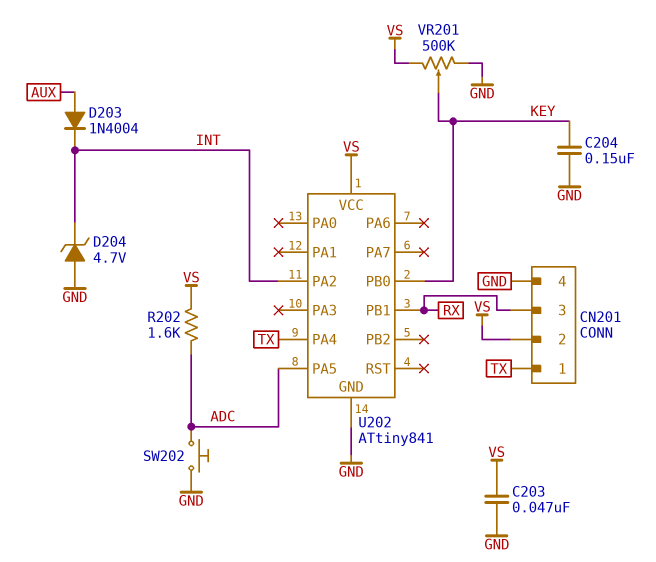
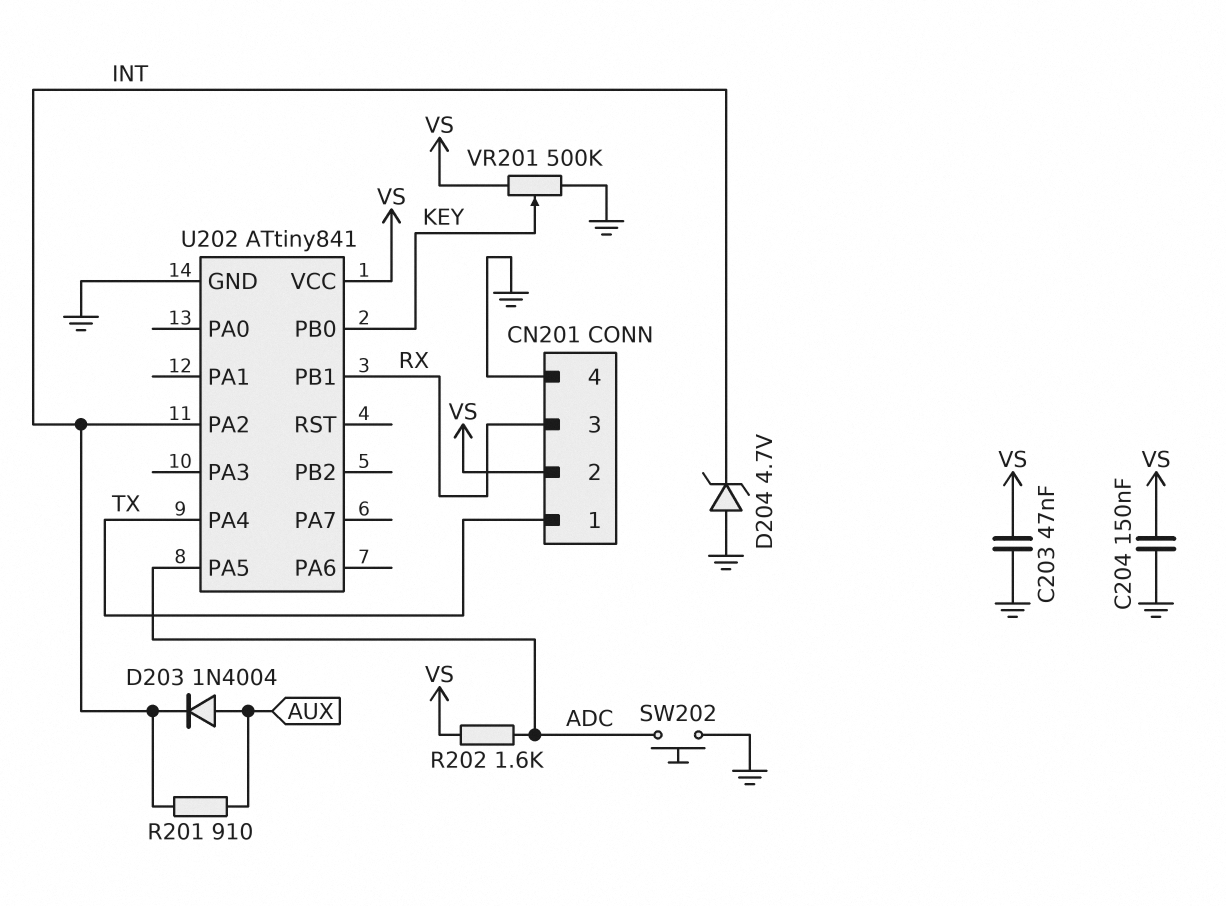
C204: 150nF (GND, KEY) -> 150nF (GND, VS)
R201: none -> 910 (AUX, INT)

